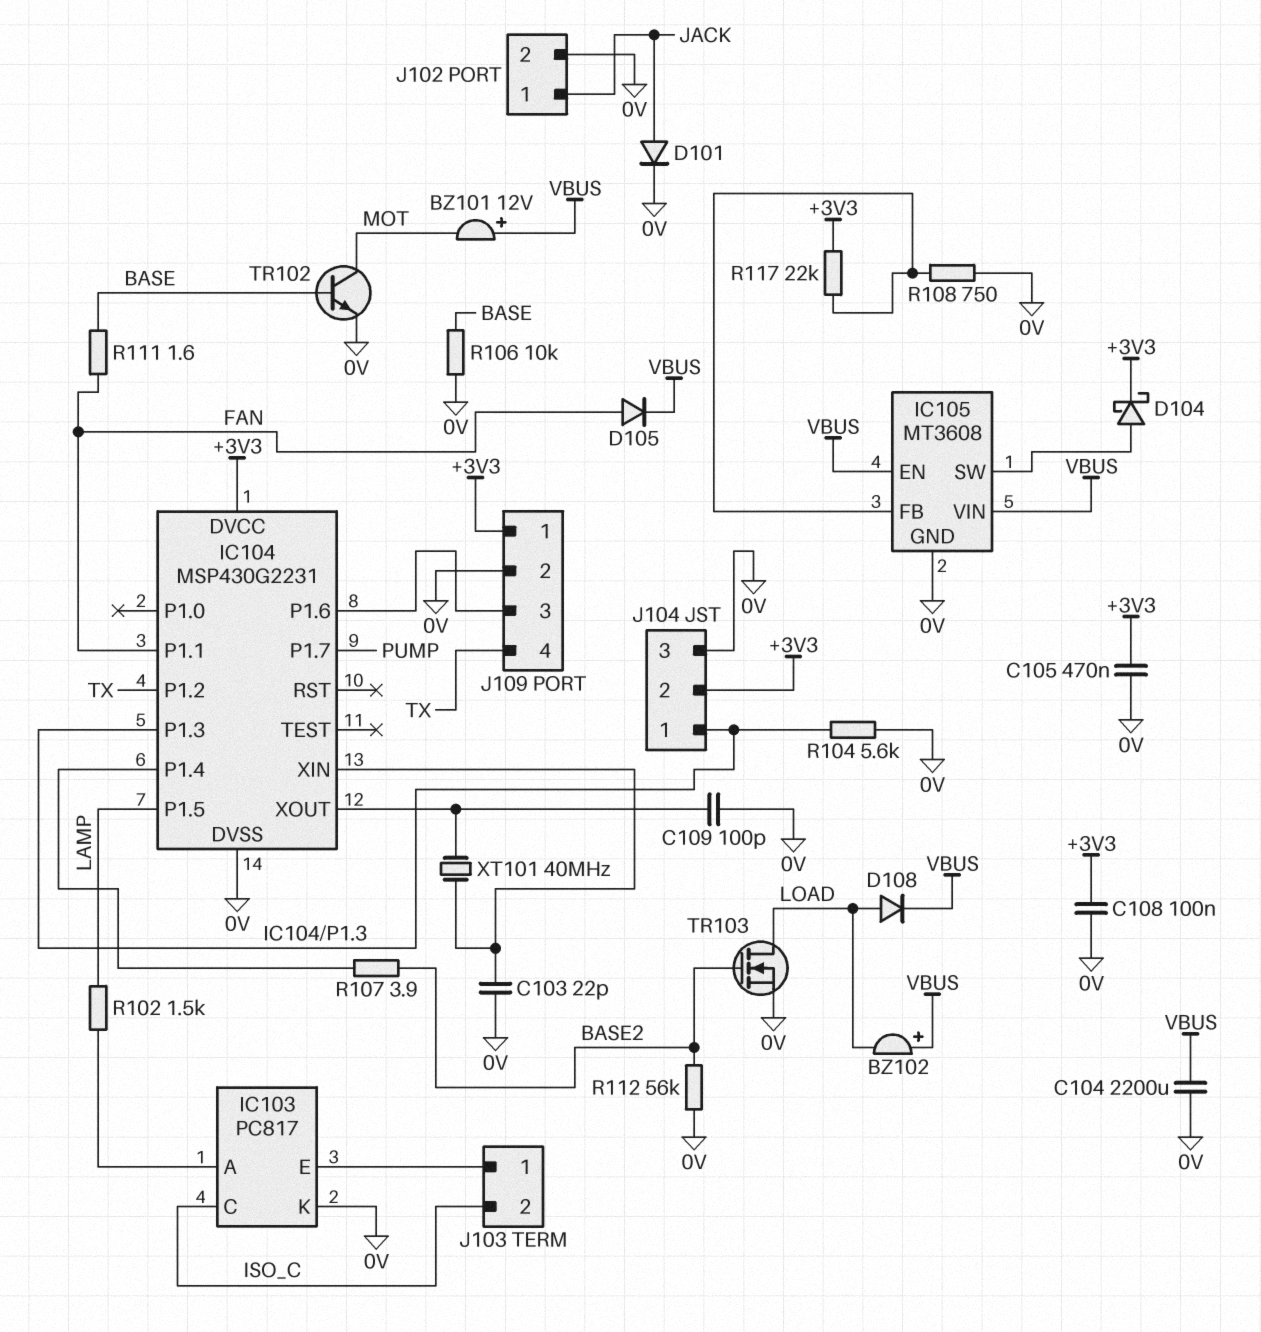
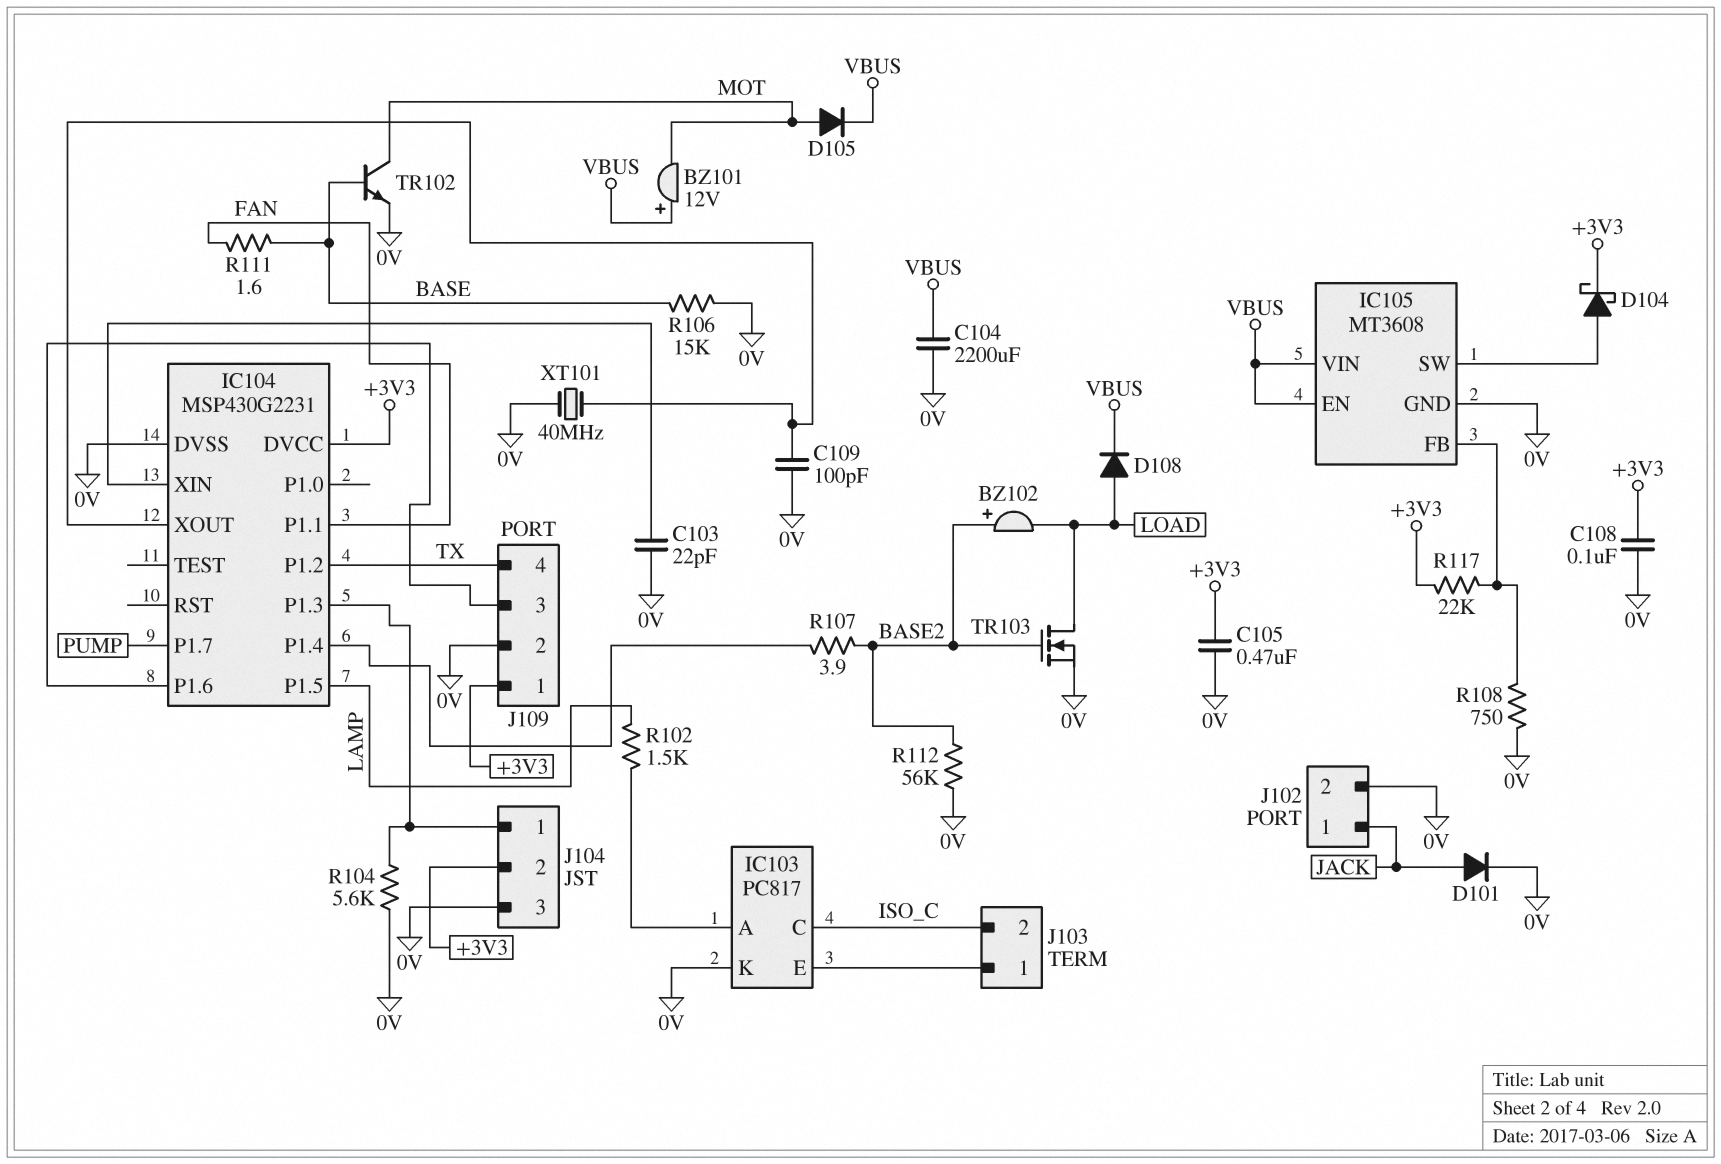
BZ102: buzzer (plus VBUS, minus LOAD) -> buzzer (plus BASE2, minus LOAD)
D105: diode (A FAN, K VBUS) -> diode (A MOT, K VBUS)
R106: 10k (0V, BASE) -> 15k (0V, BASE)
XT101: 40MHz (IC104/XIN, IC104/XOUT) -> 40MHz (0V, IC104/XOUT)

